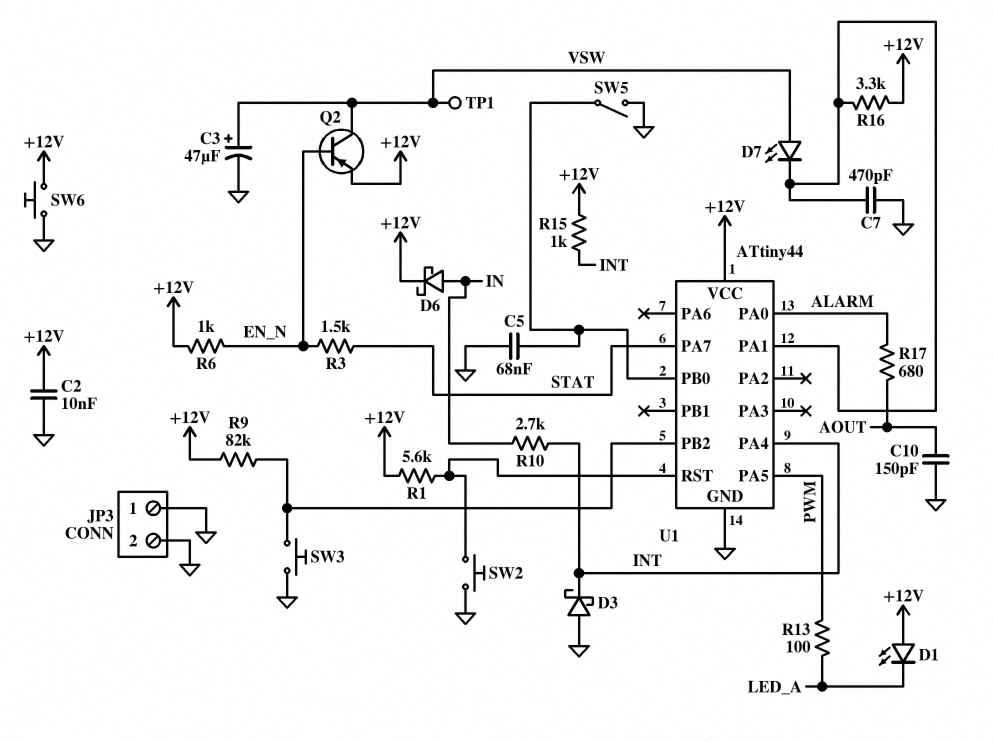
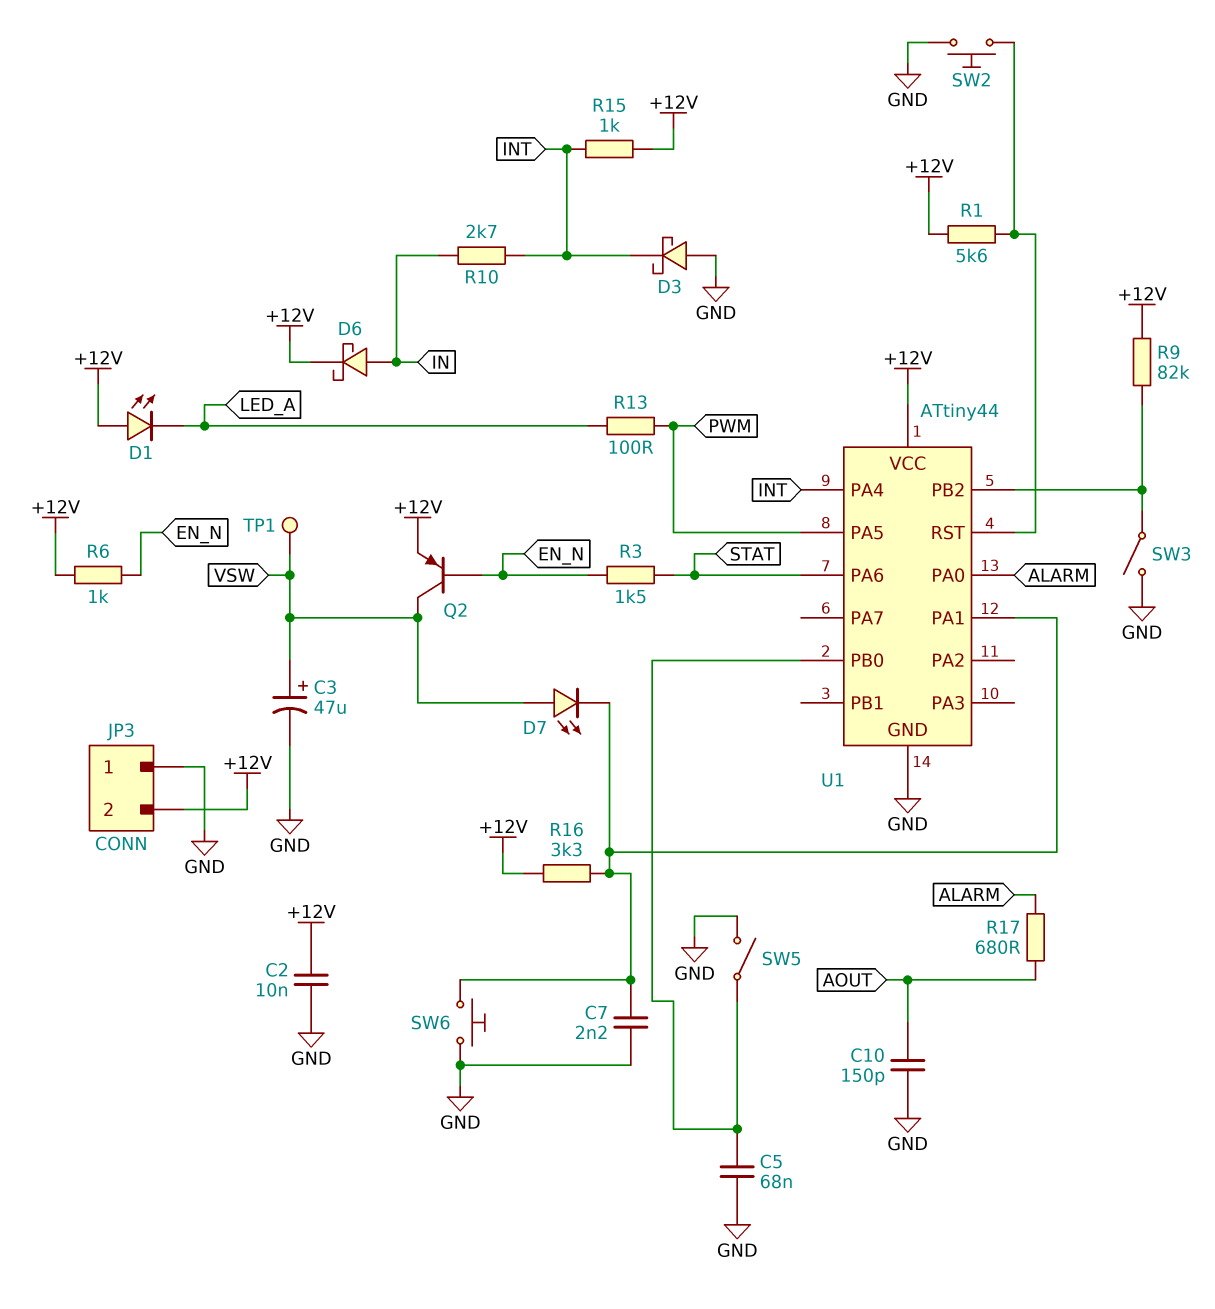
C7: 470pF (GND, U1/PA1) -> 2.2nF (GND, U1/PA1)
JP3 pin 2: GND -> +12V
SW3: button (GND, U1/PB2) -> switch (GND, U1/PB2)
SW6: button (+12V, GND) -> button (GND, U1/PA1)
U1 pin PA6: none -> STAT
U1 pin PA7: STAT -> none

